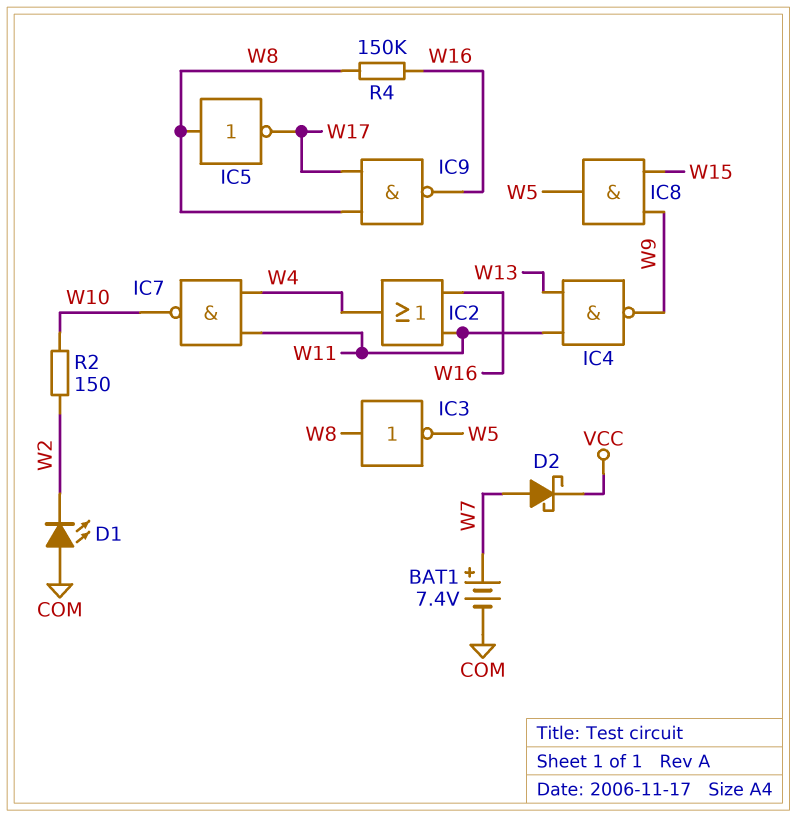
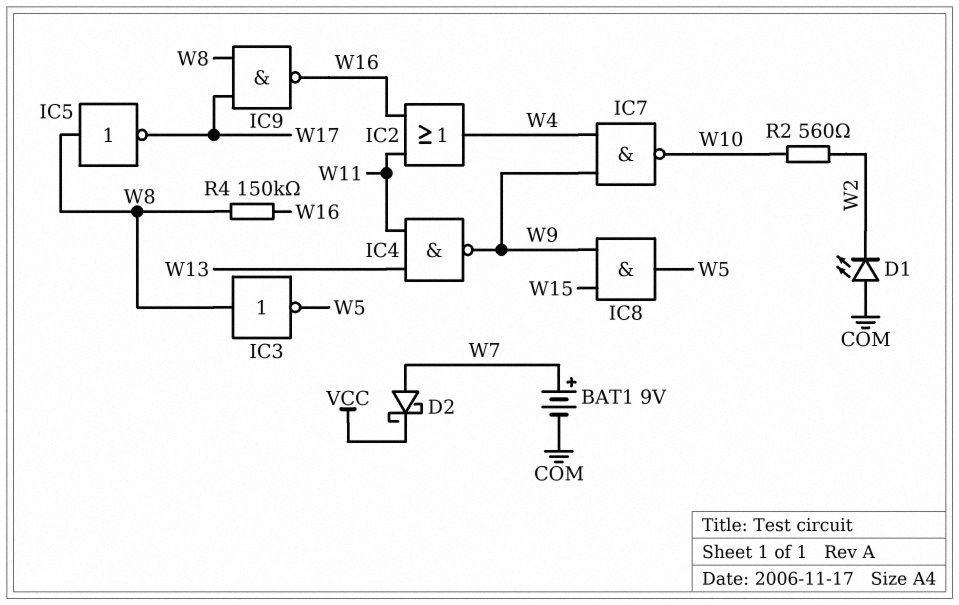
BAT1: 7.4V (plus W7, minus COM) -> 9V (plus W7, minus COM)
IC7: NAND (in W4, in W11, out W10) -> NAND (in W4, in W9, out W10)
R2: 150 (W2, W10) -> 560 (W2, W10)

